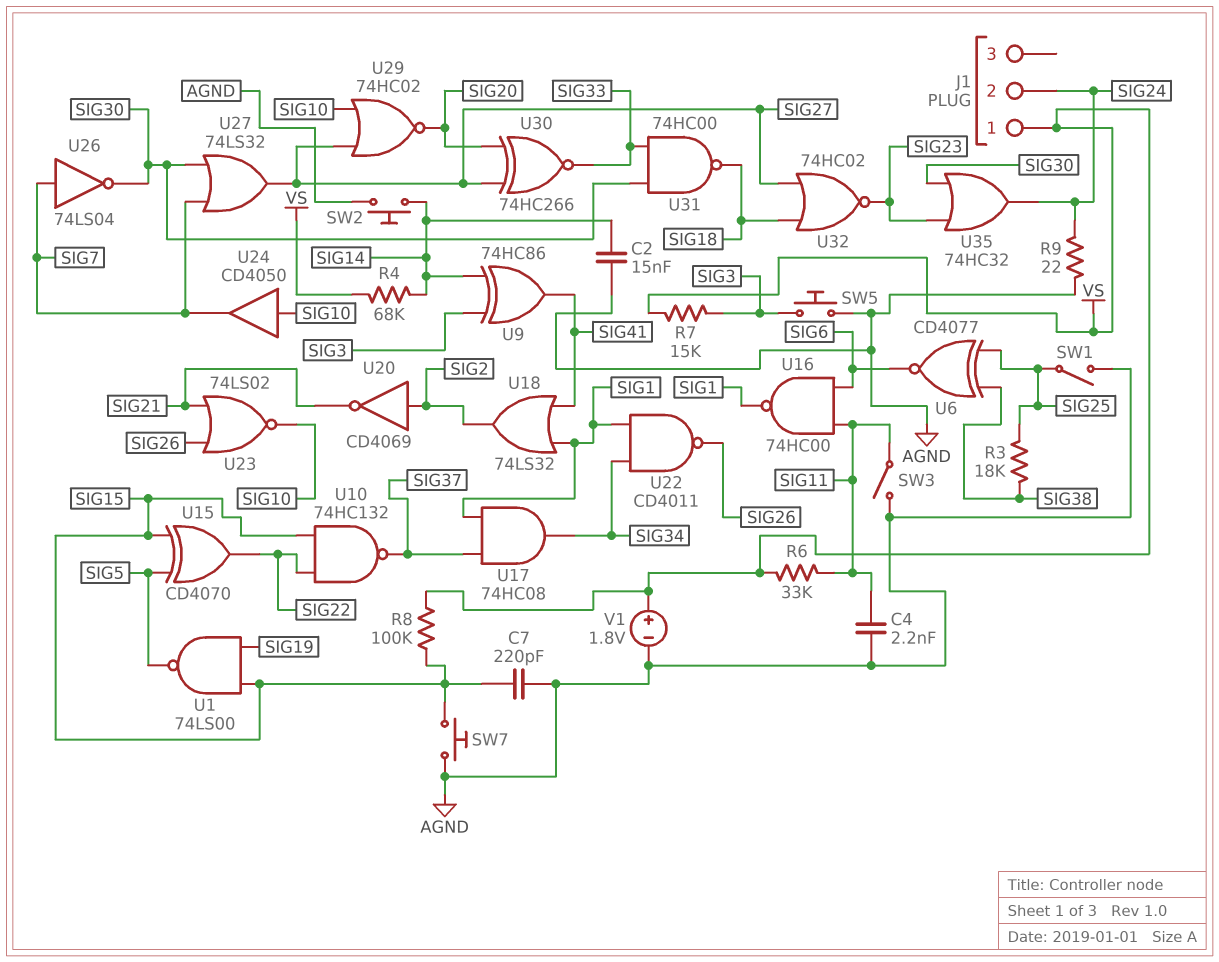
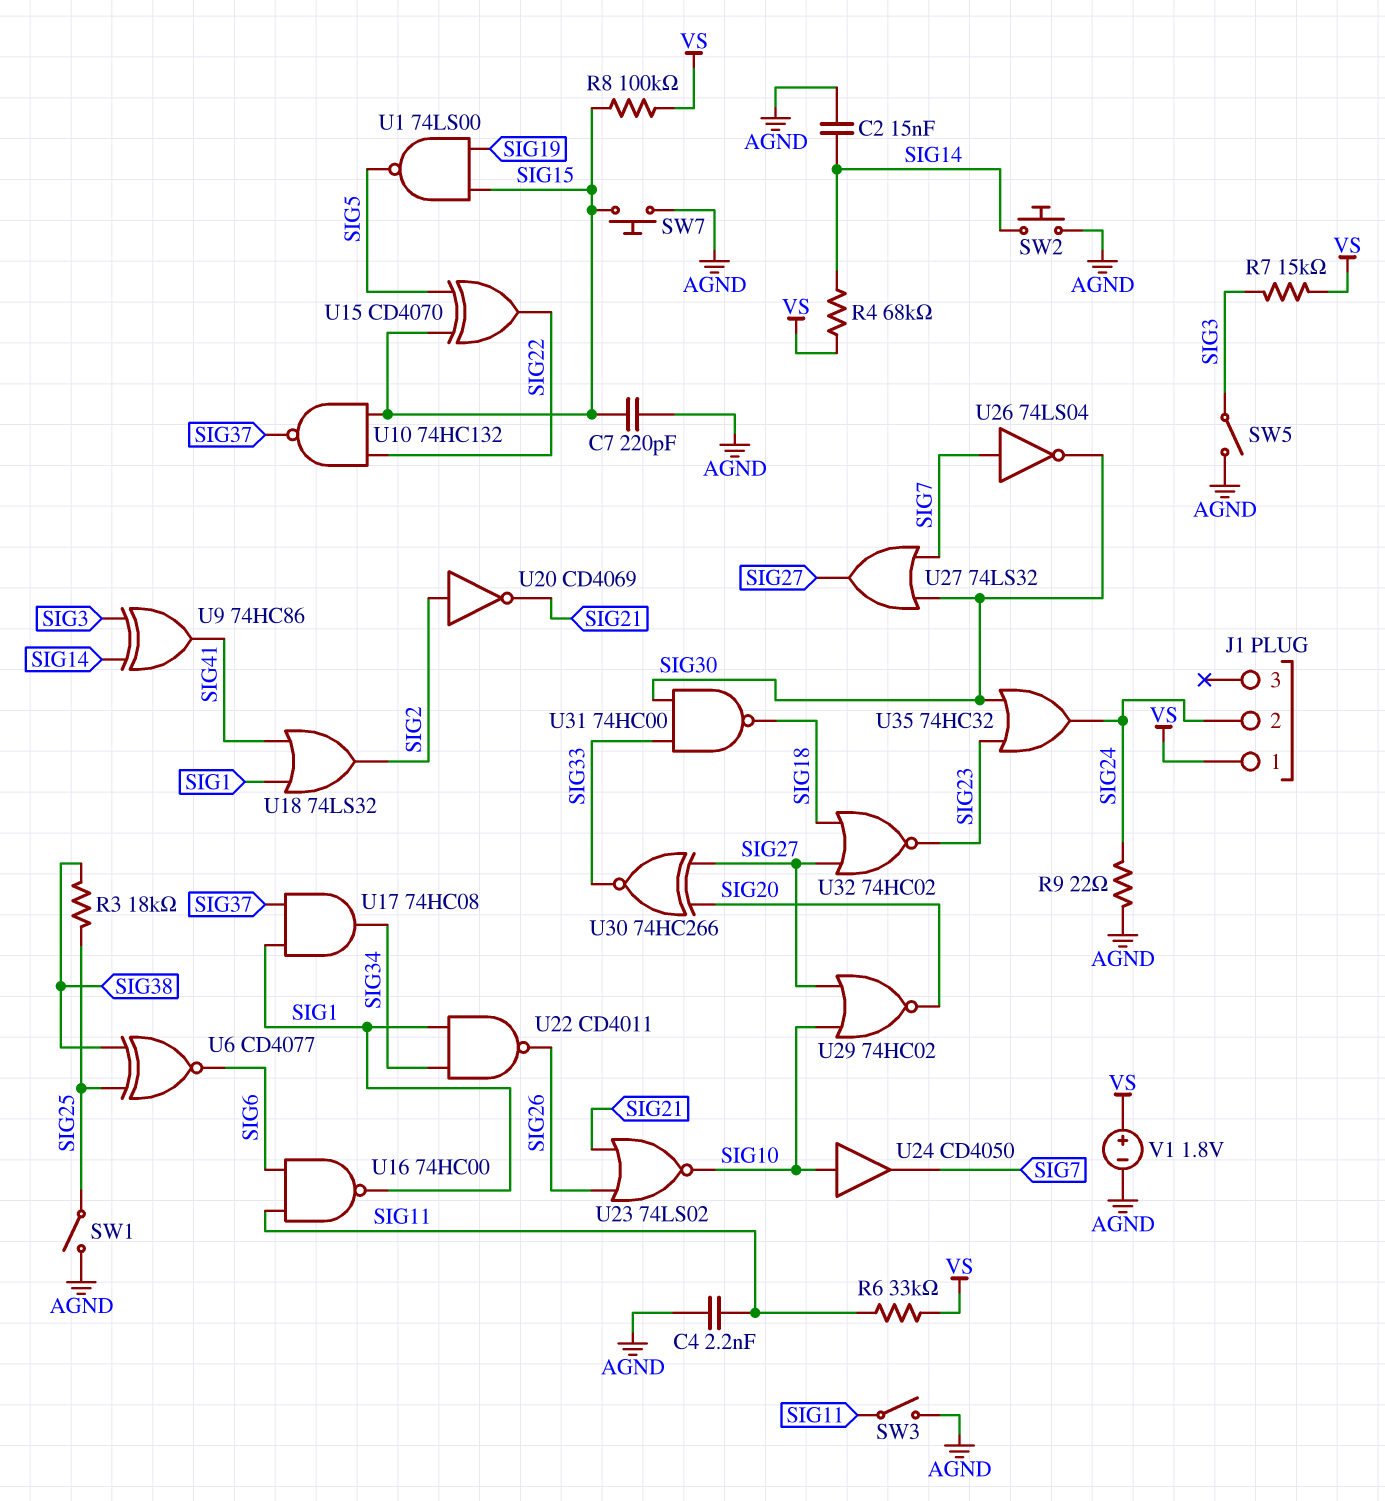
SW5: button (AGND, SIG3) -> switch (AGND, SIG3)

